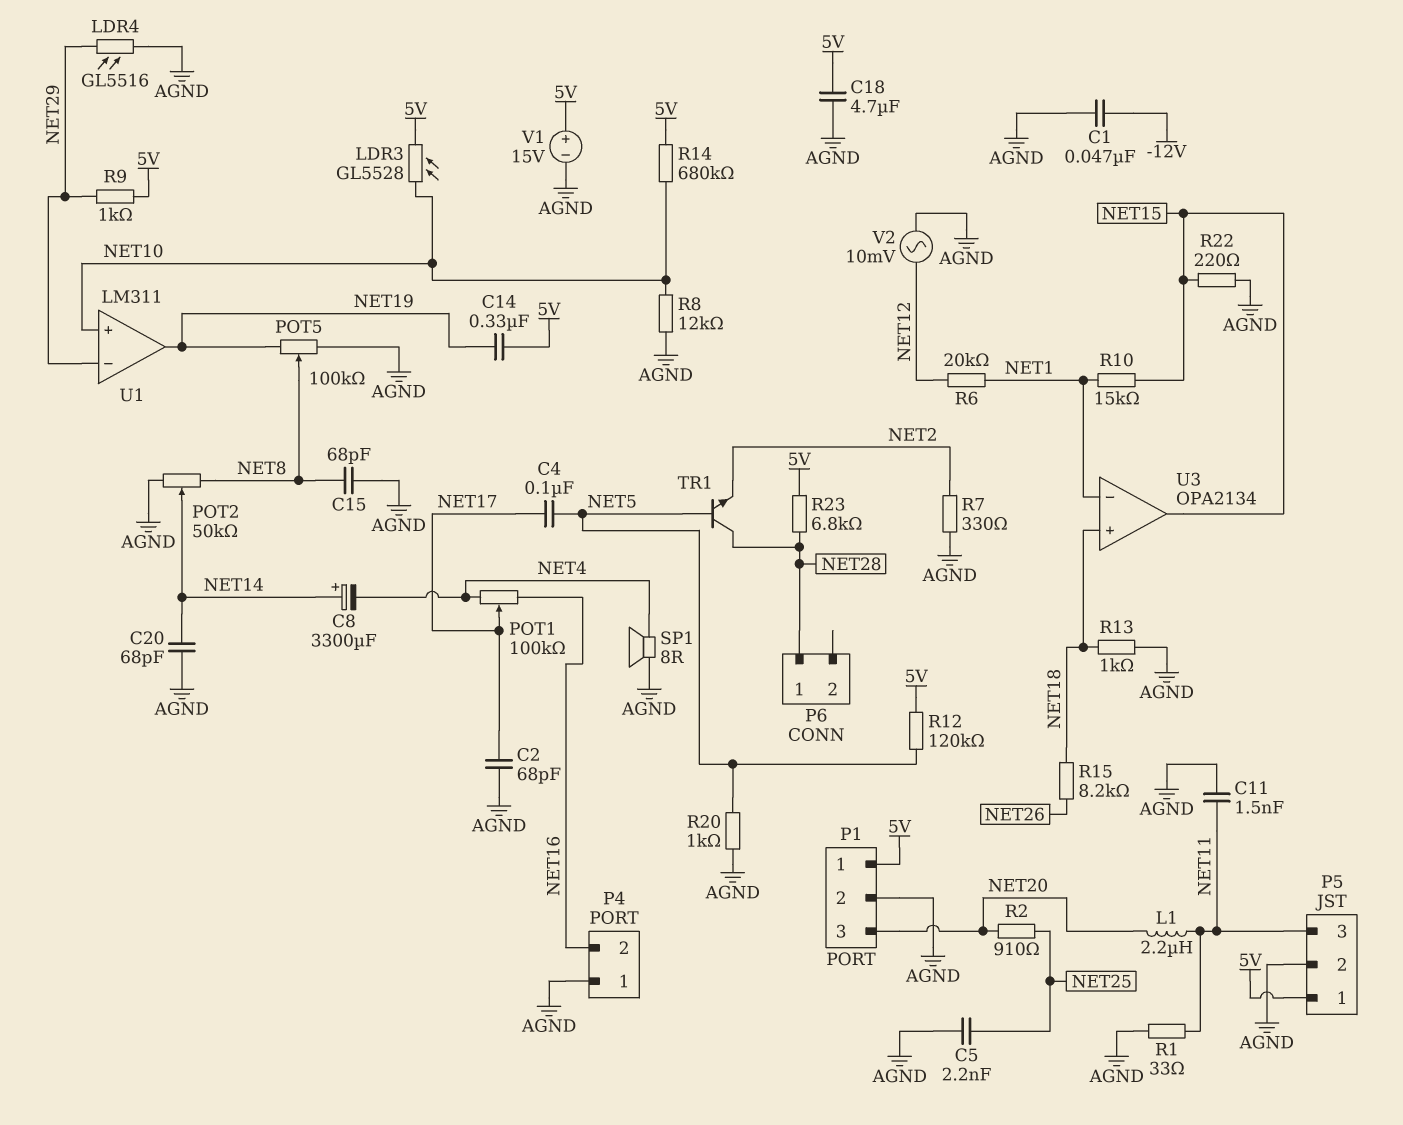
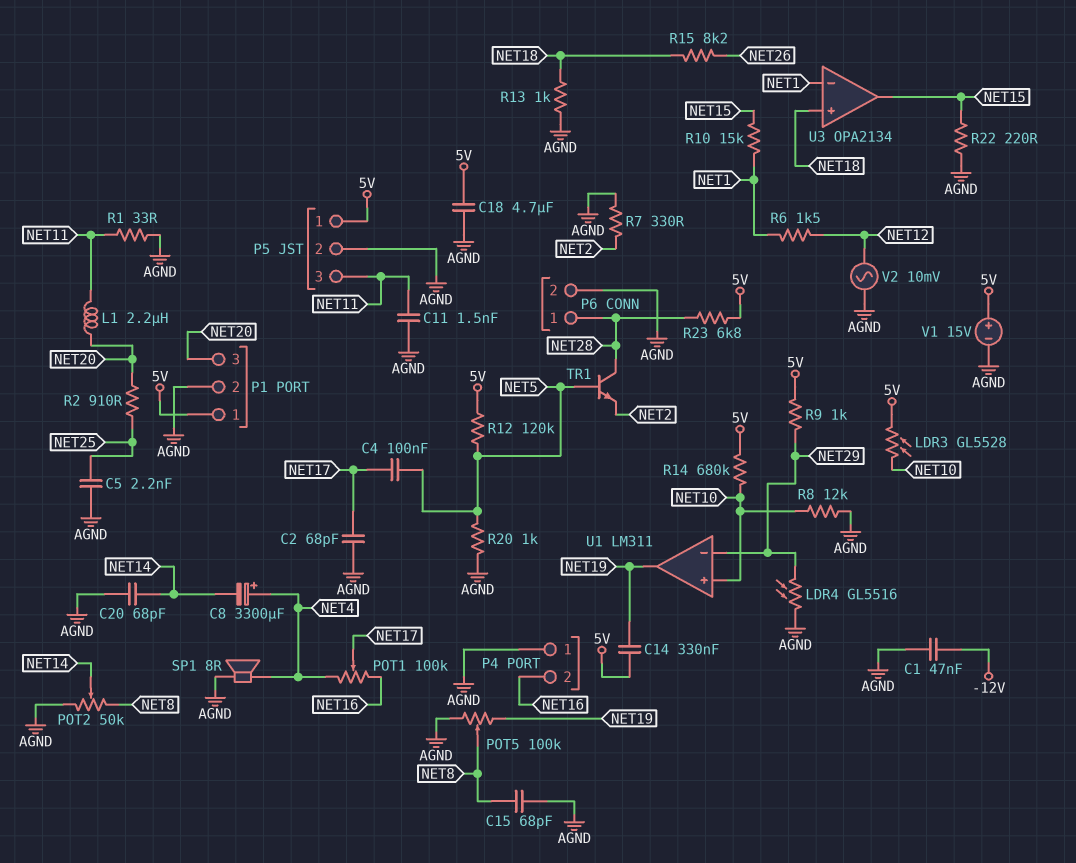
C8: 3300uF (plus NET14, minus NET4) -> 3300uF (plus NET4, minus NET14)
P6 pin 2: none -> AGND
R6: 20k (NET1, NET12) -> 1.5k (NET1, NET12)

